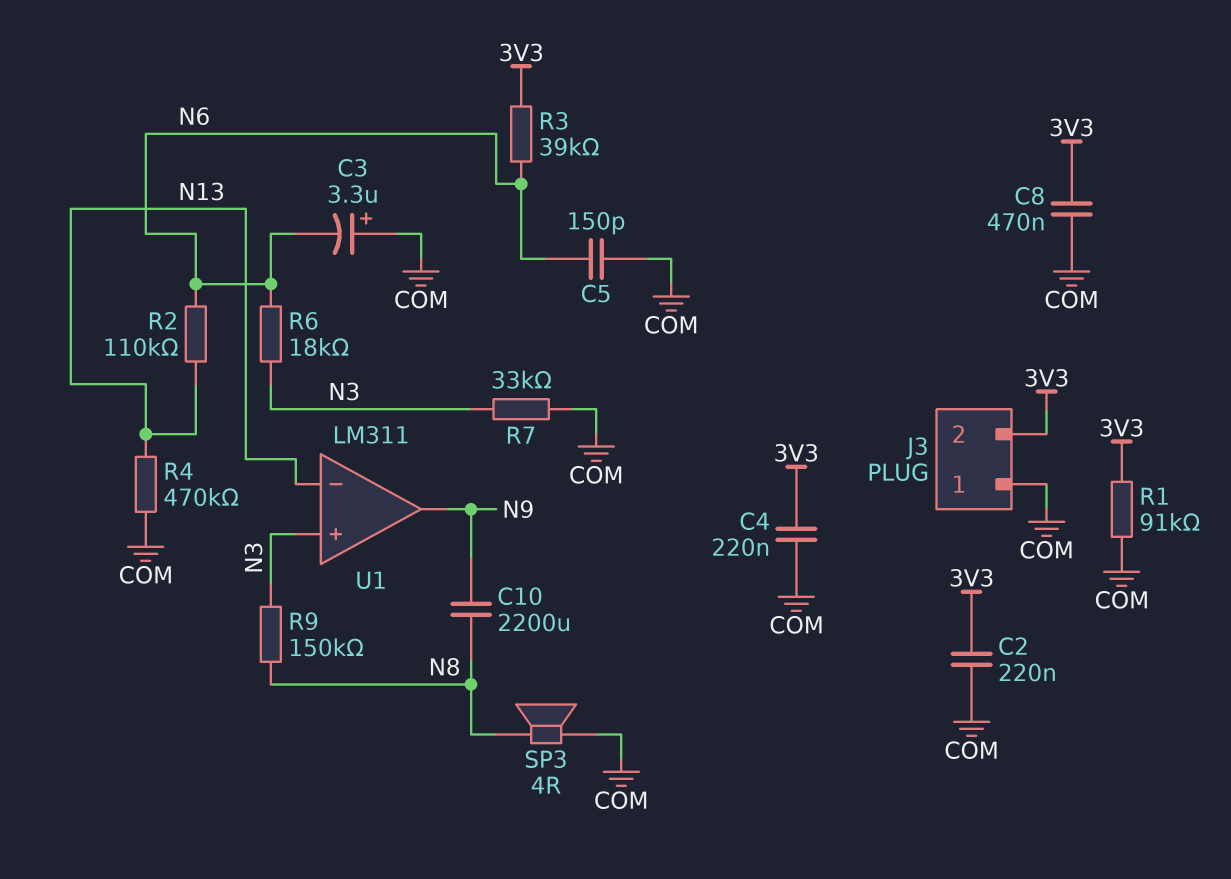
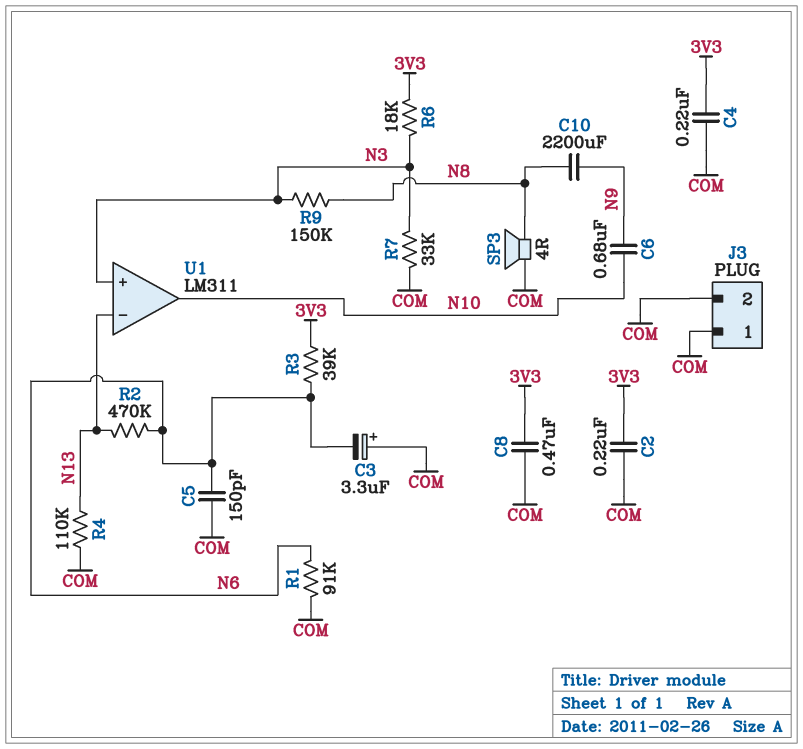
C6: none -> 680nF (N9, N10)
J3 pin 2: 3V3 -> COM
R1: 91k (3V3, COM) -> 91k (COM, N6)
R2: 110k (N6, N13) -> 470k (N6, N13)
R4: 470k (COM, N13) -> 110k (COM, N13)
R6: 18k (N3, N6) -> 18k (3V3, N3)
U1 pin out: N9 -> N10

